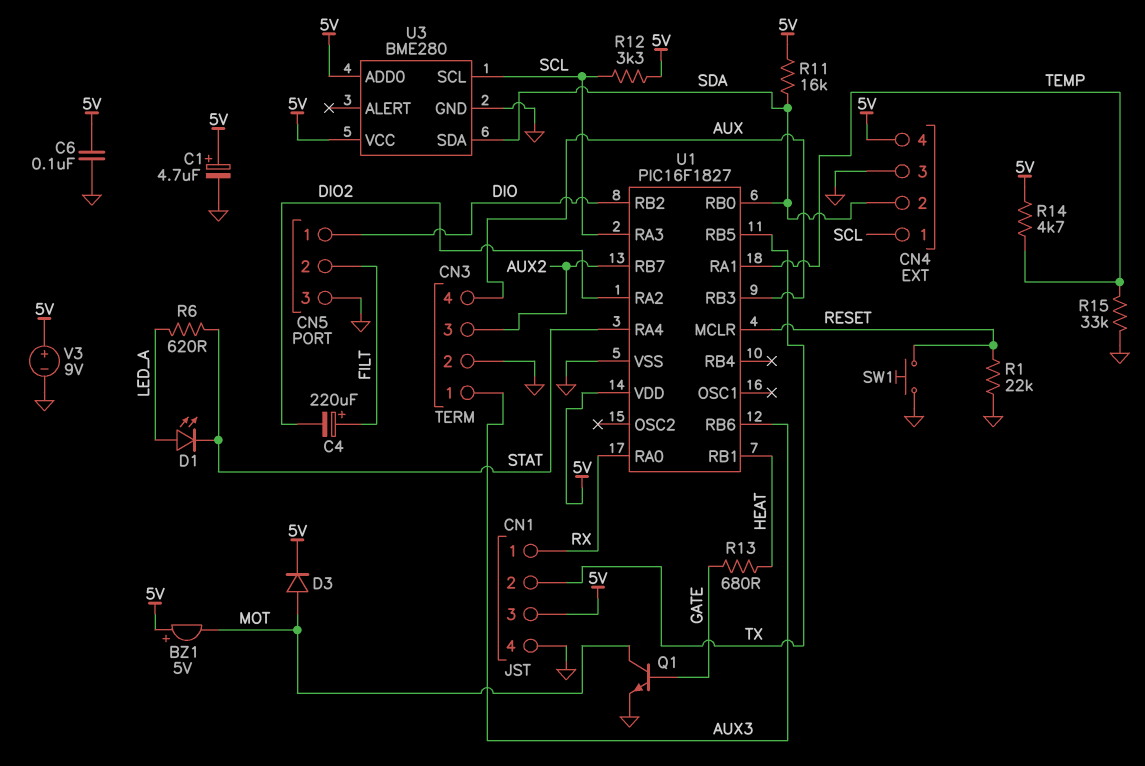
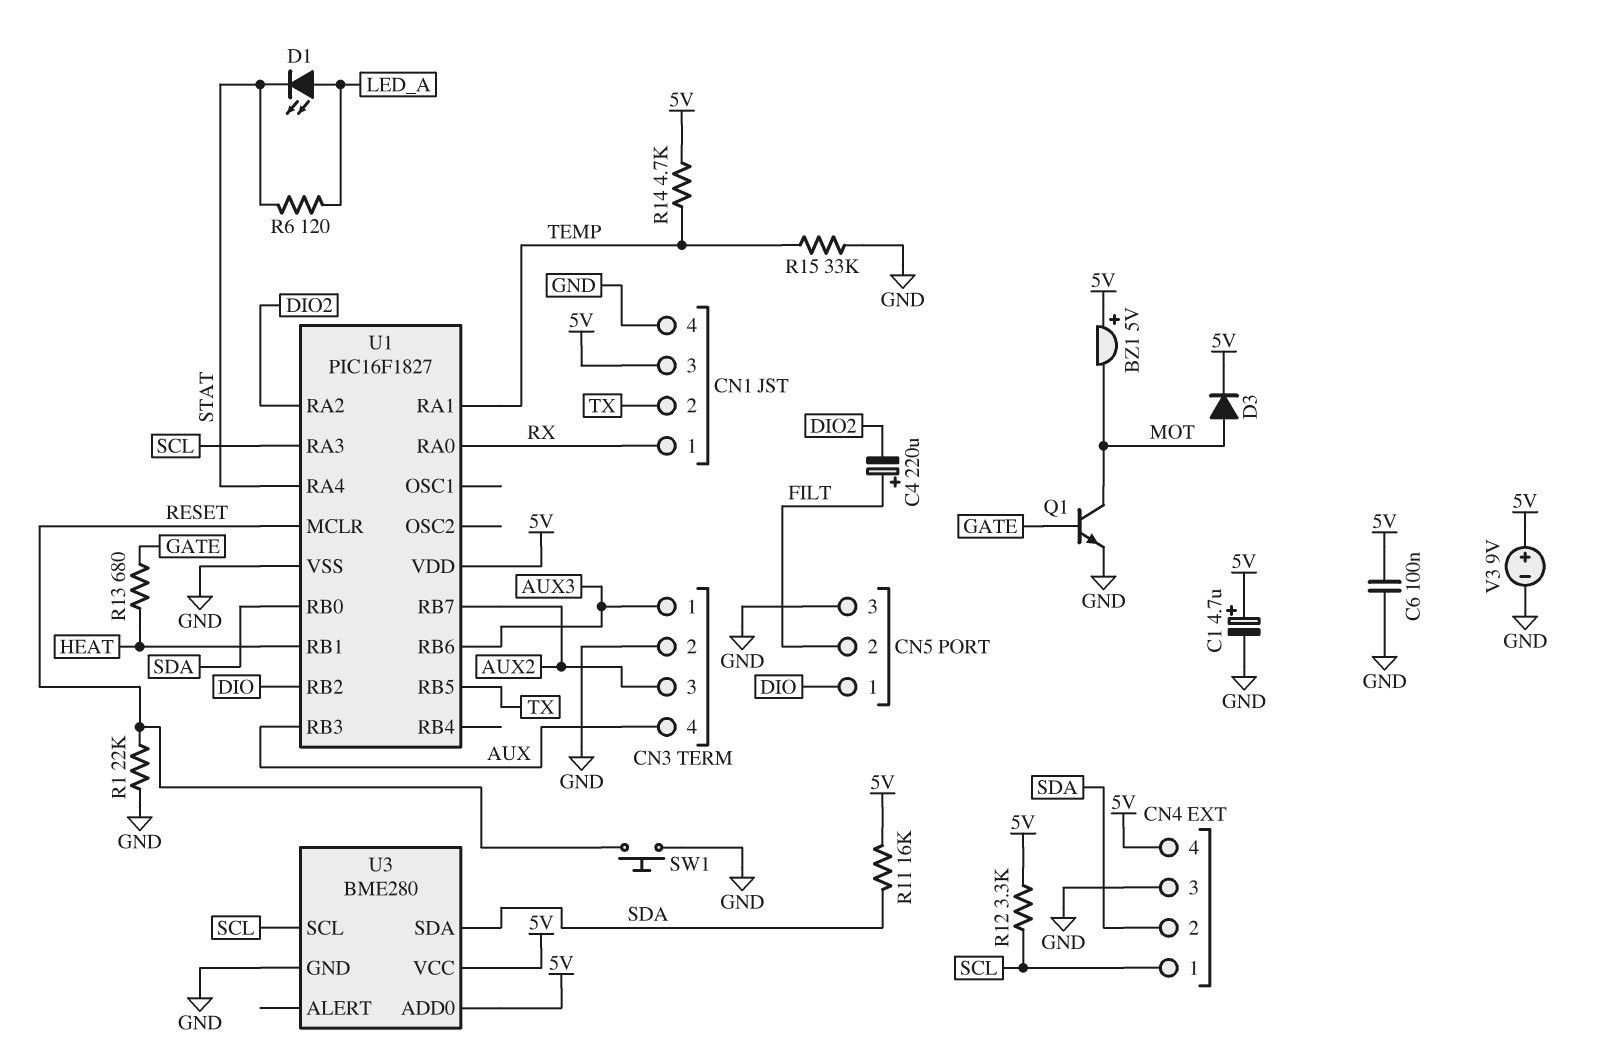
R6: 620 (LED_A, STAT) -> 120 (LED_A, STAT)

